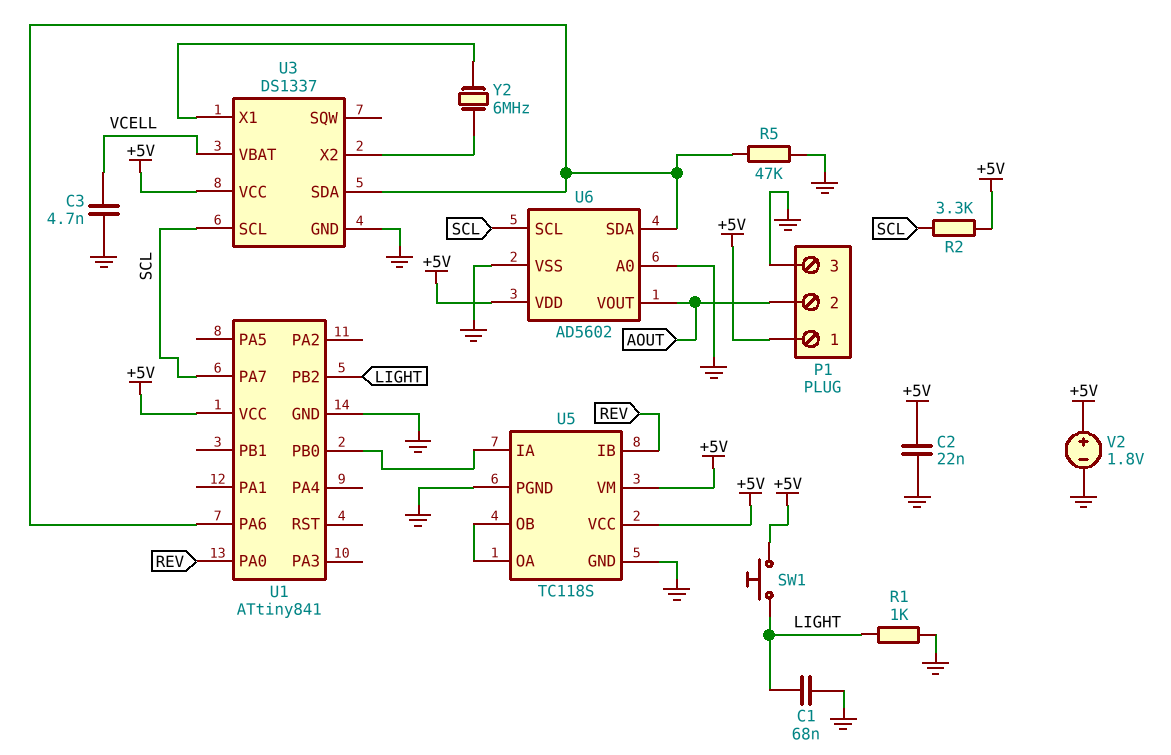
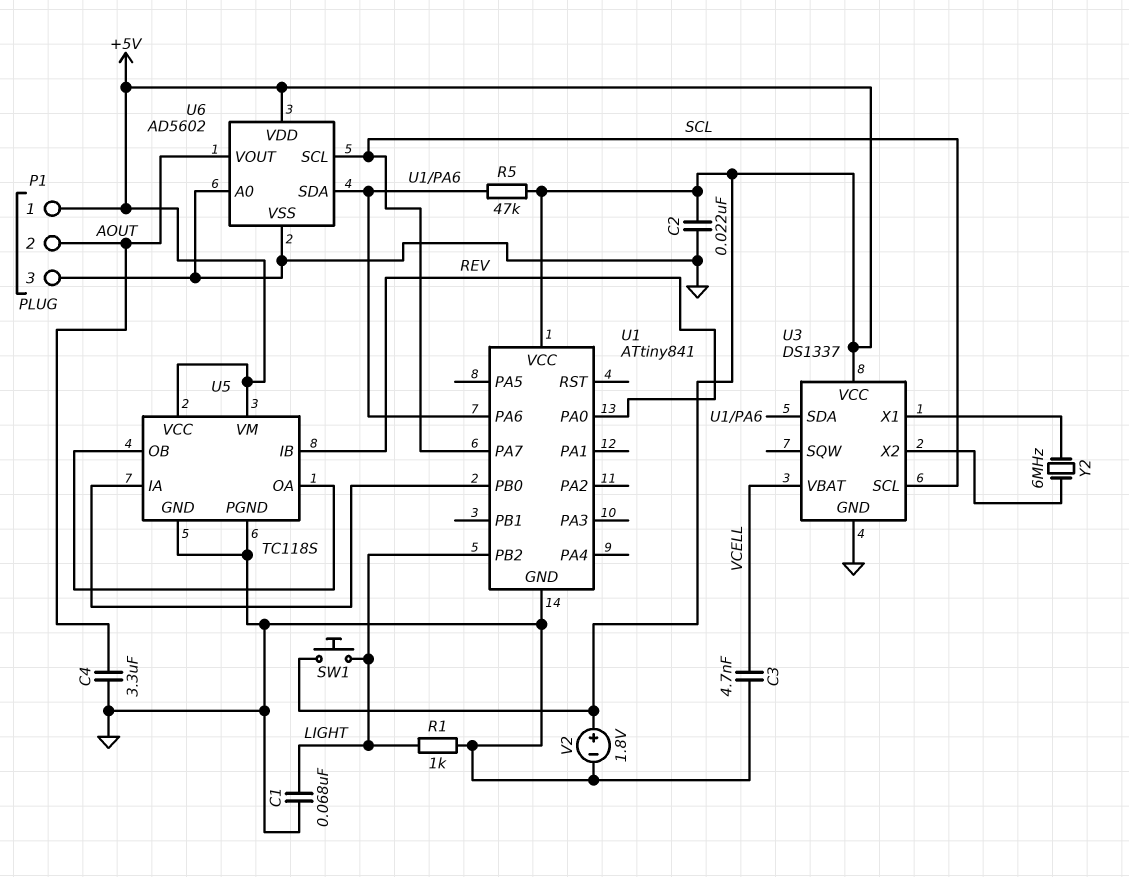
C4: none -> 3.3uF (AOUT, GND)
R2: 3.3k (+5V, SCL) -> none
R5: 47k (GND, U1/PA6) -> 47k (+5V, U1/PA6)

